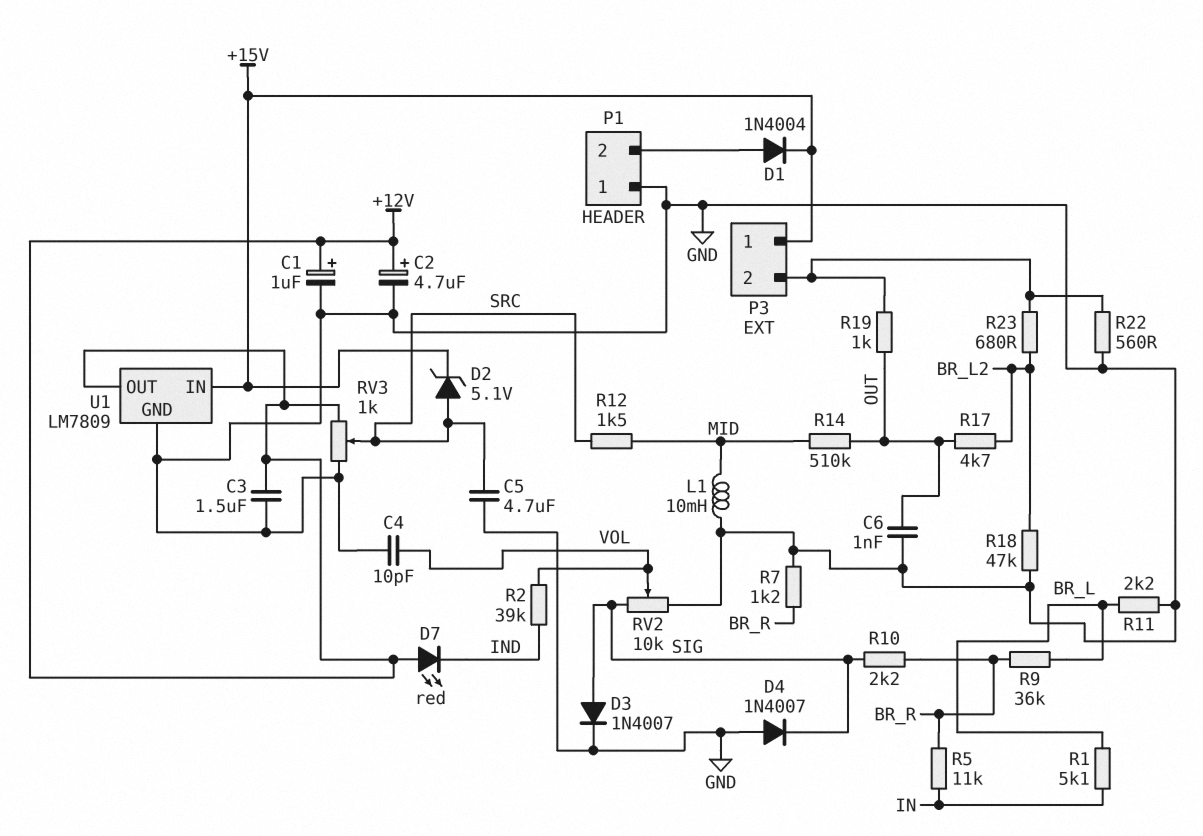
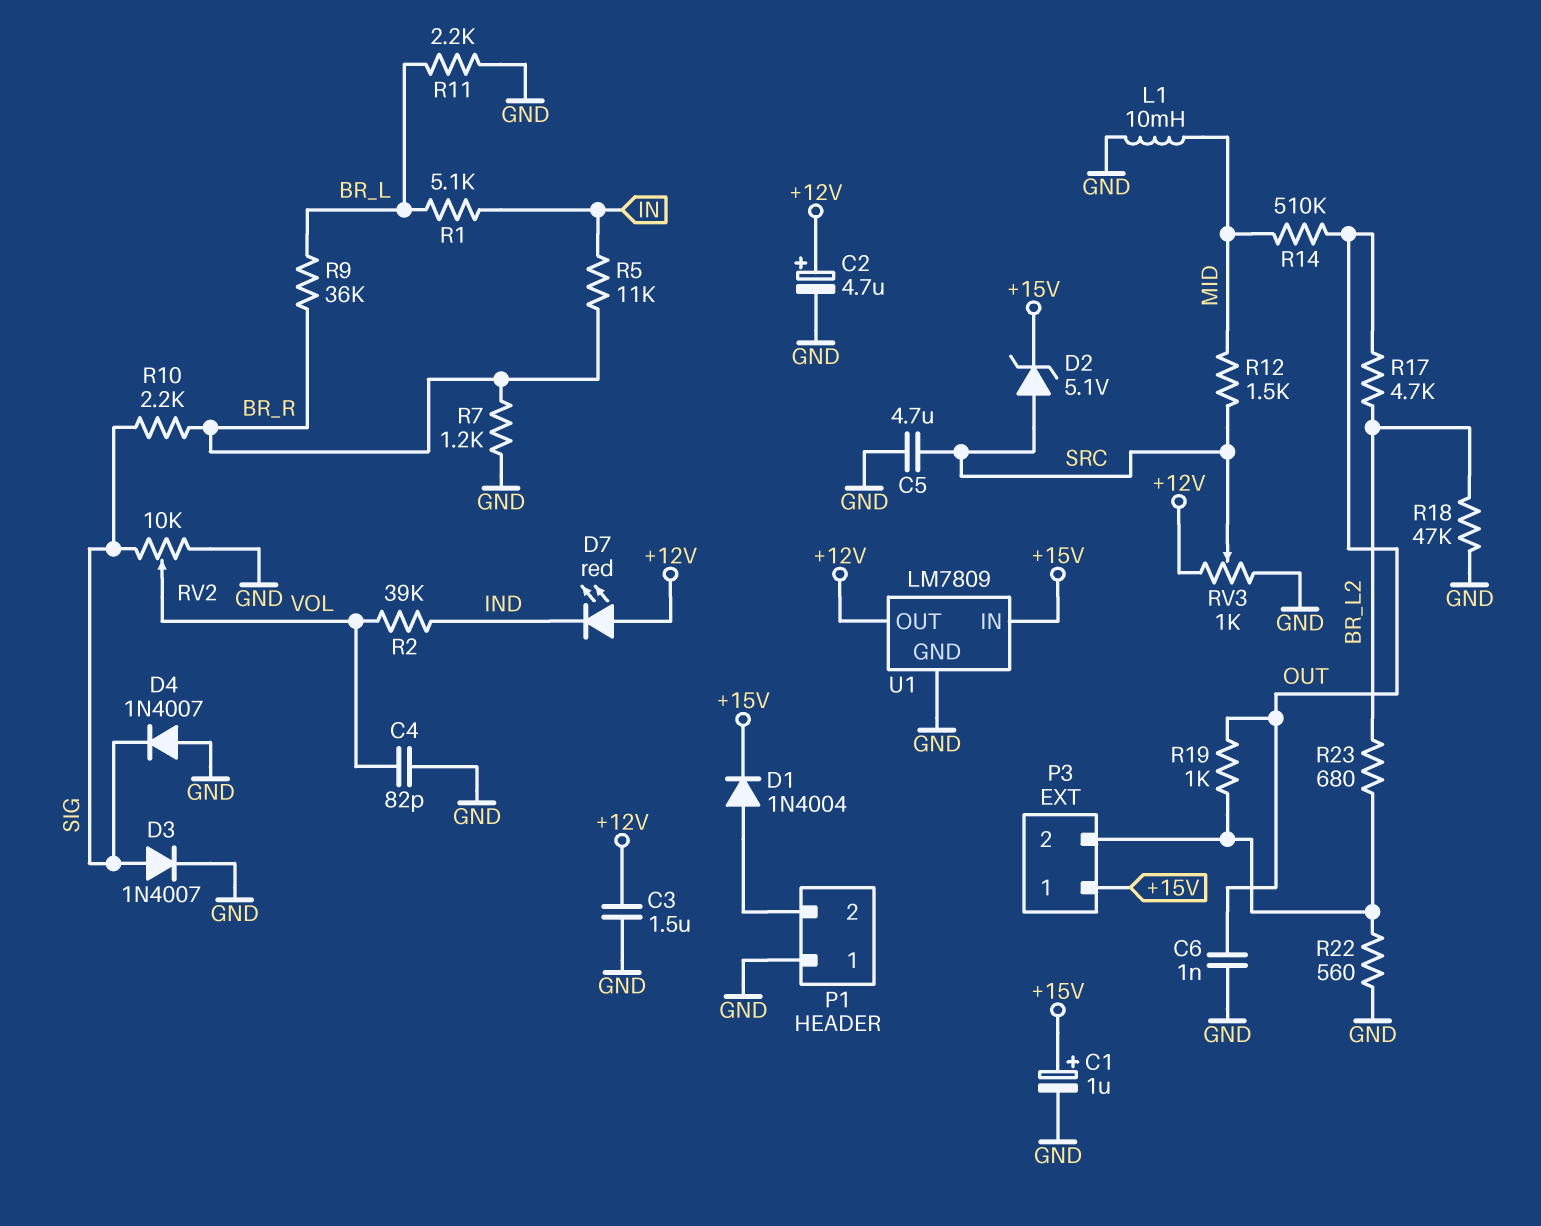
C1: 1uF (plus +12V, minus GND) -> 1uF (plus +15V, minus GND)
C4: 10pF (GND, VOL) -> 82pF (GND, VOL)

